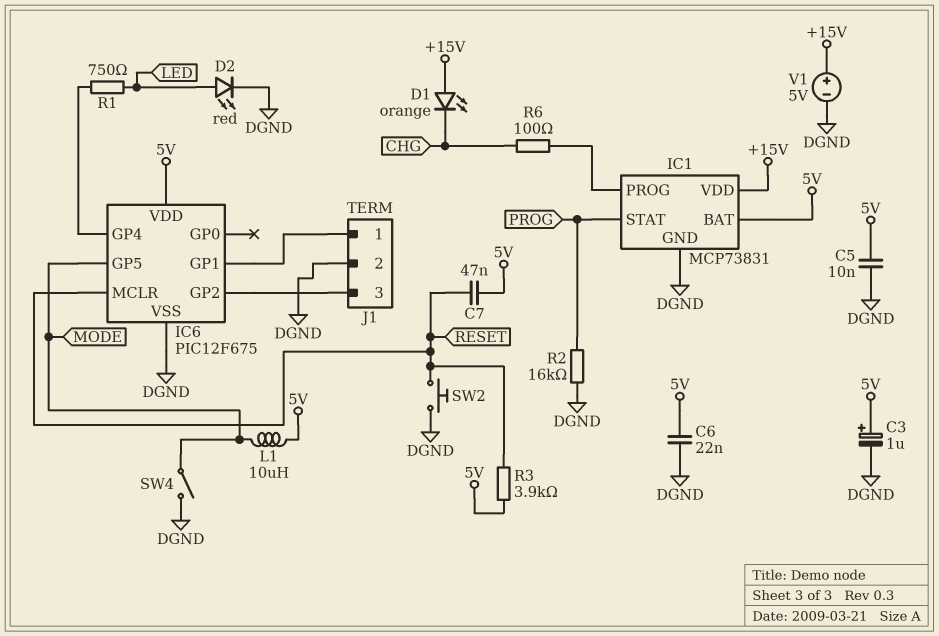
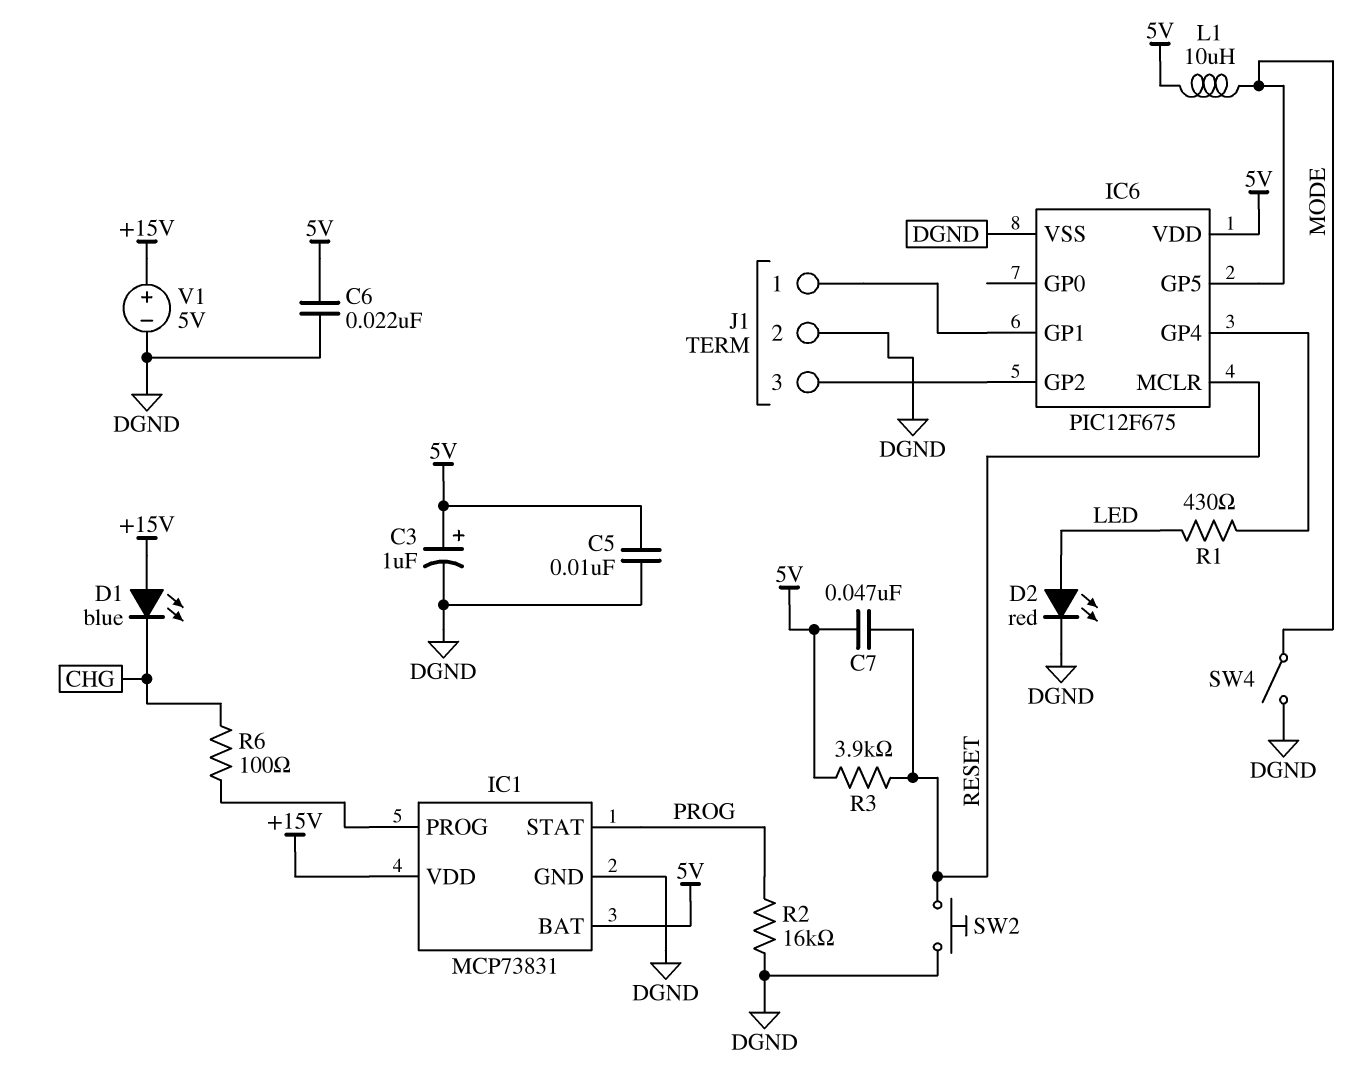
D1: LED orange (A +15V, K CHG) -> LED blue (A +15V, K CHG)
R1: 750 (IC6/GP4, LED) -> 430 (IC6/GP4, LED)

